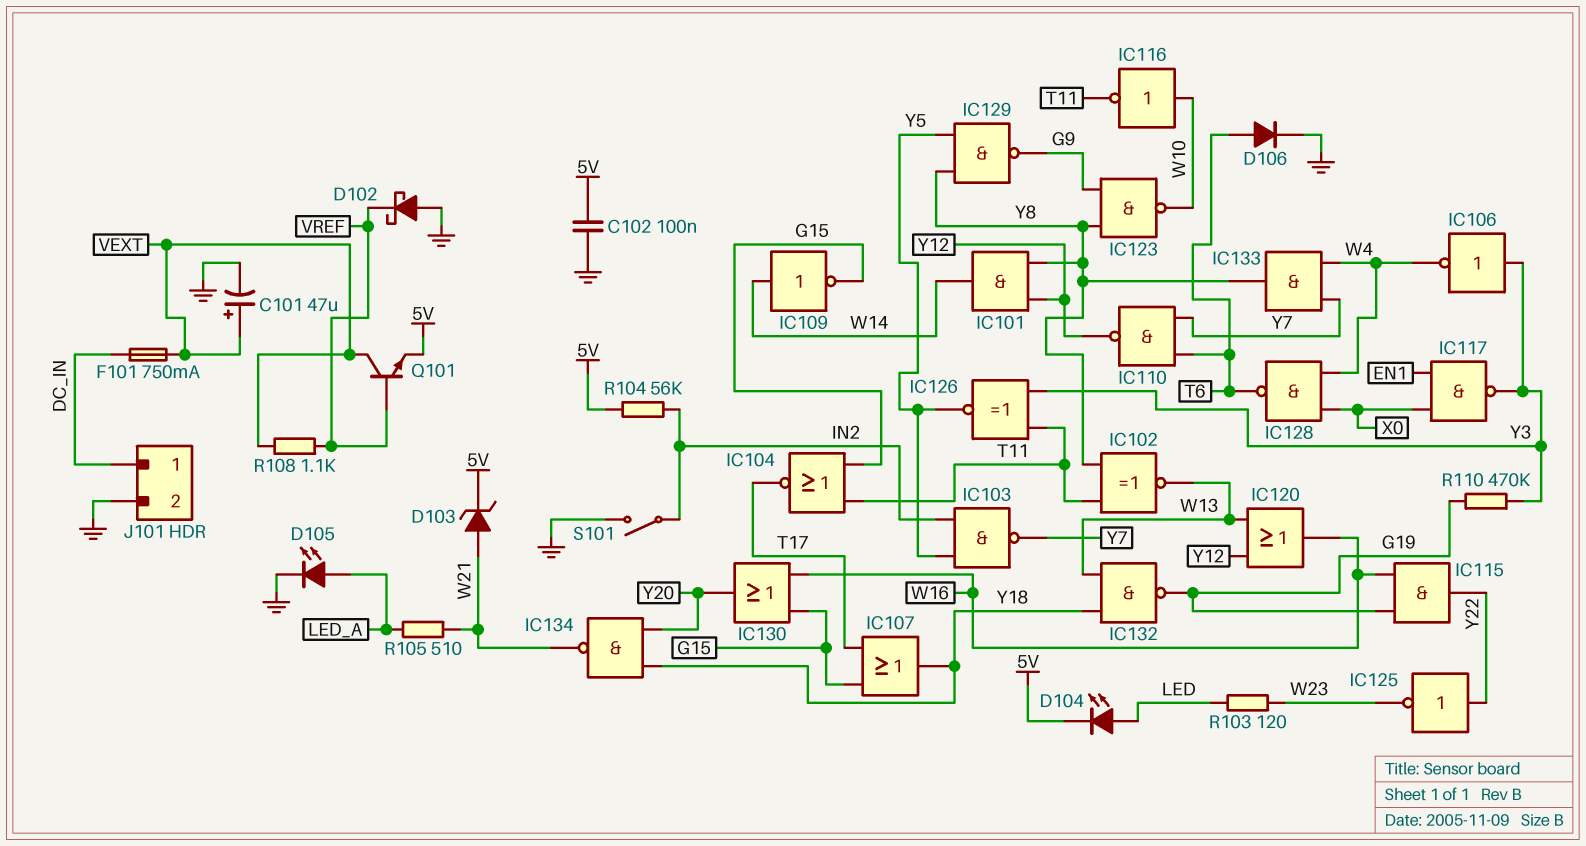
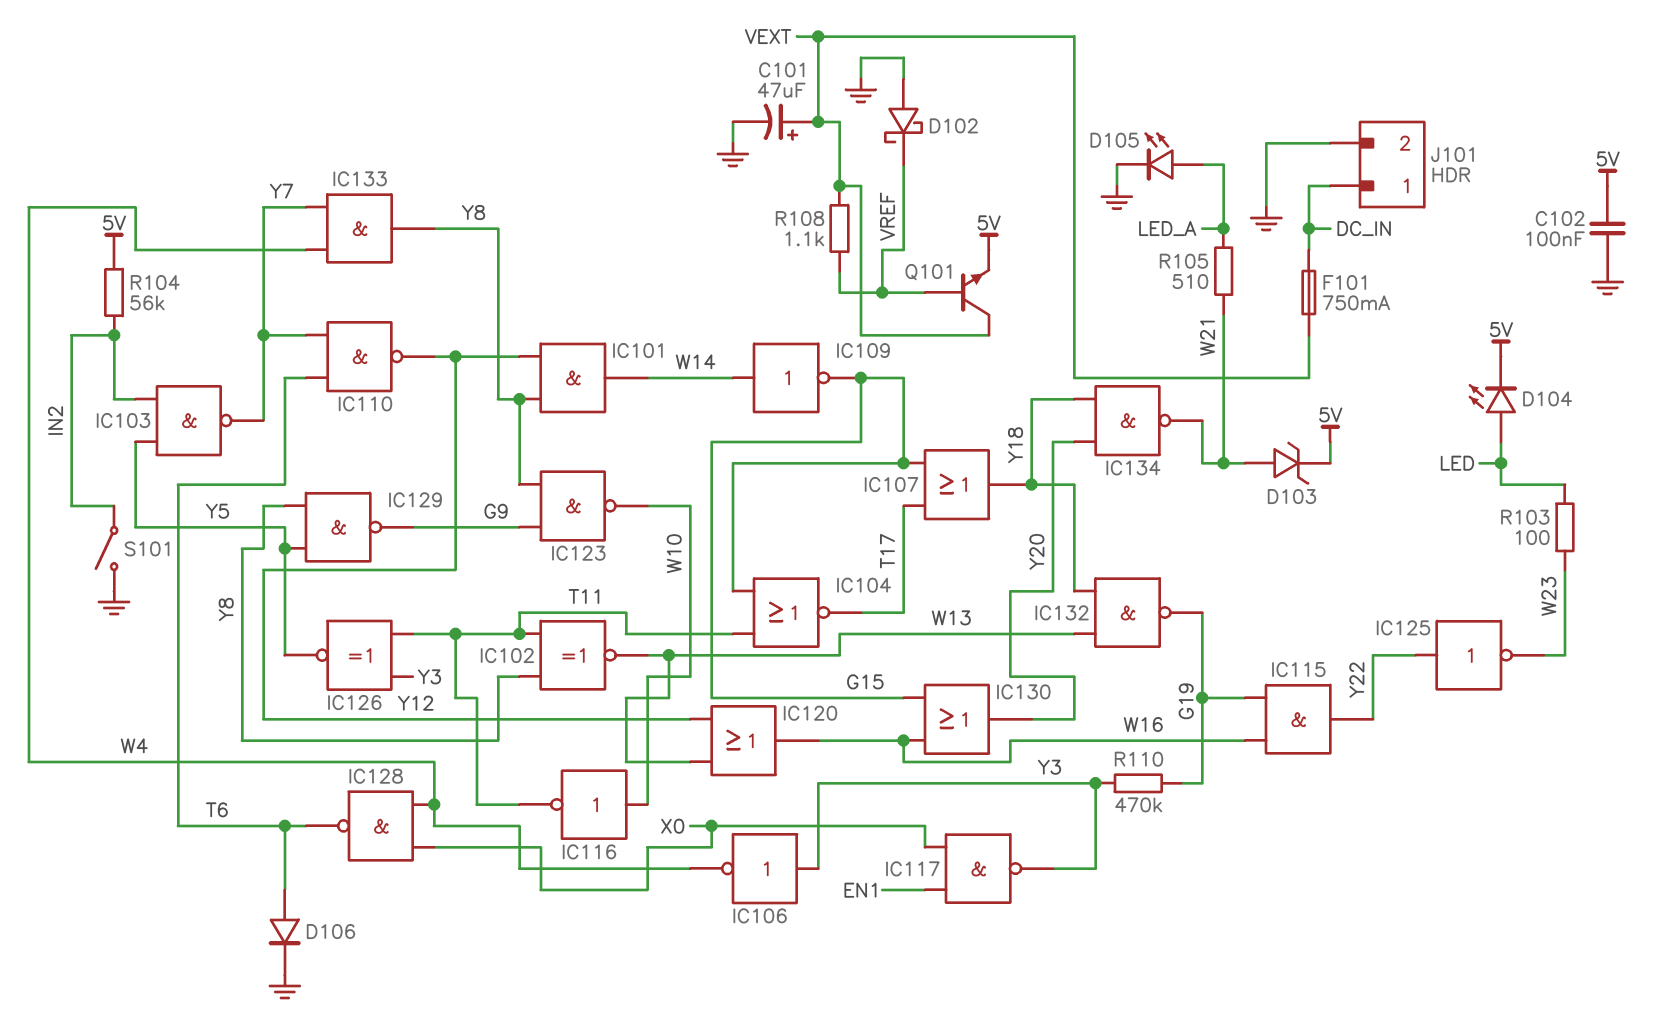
R103: 120 (LED, W23) -> 100 (LED, W23)

